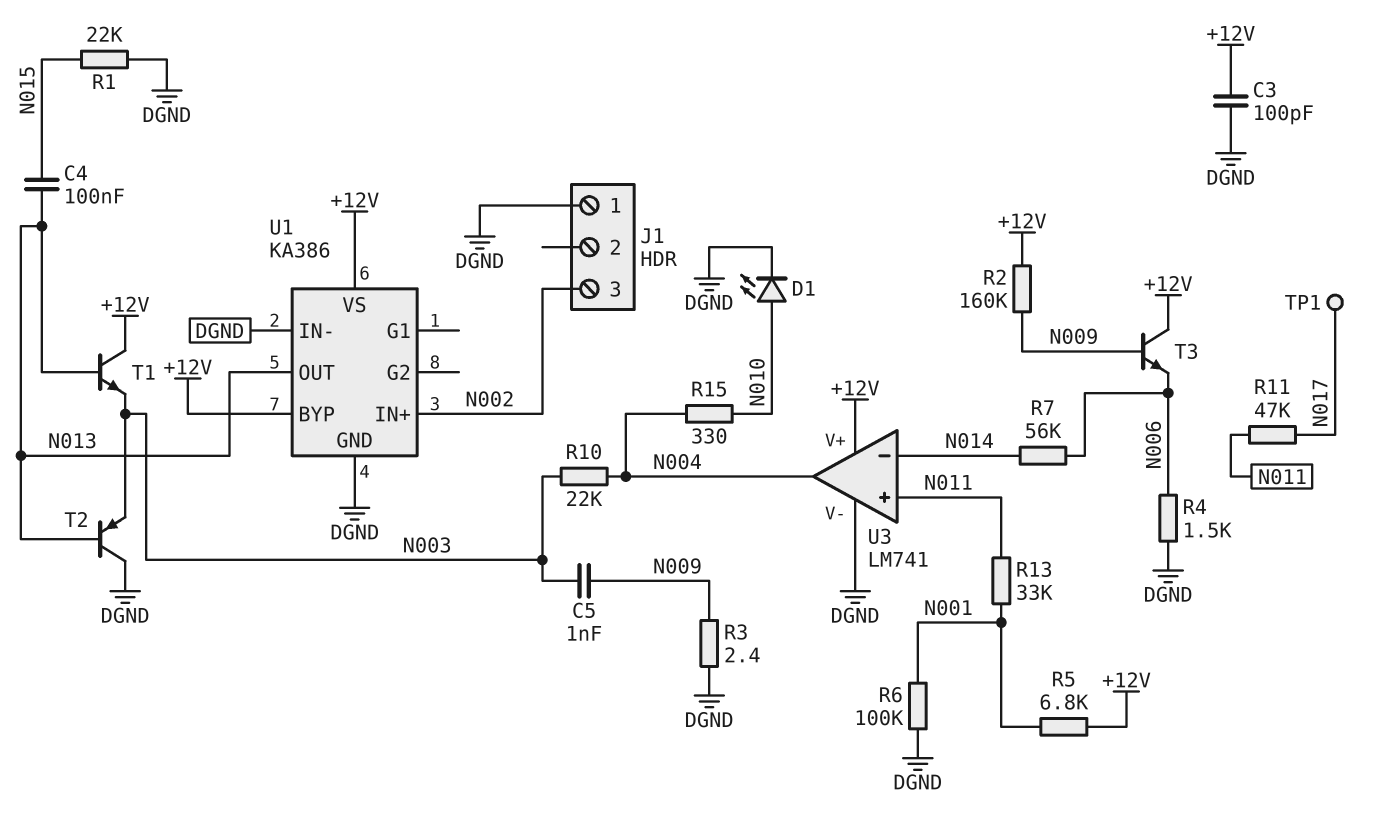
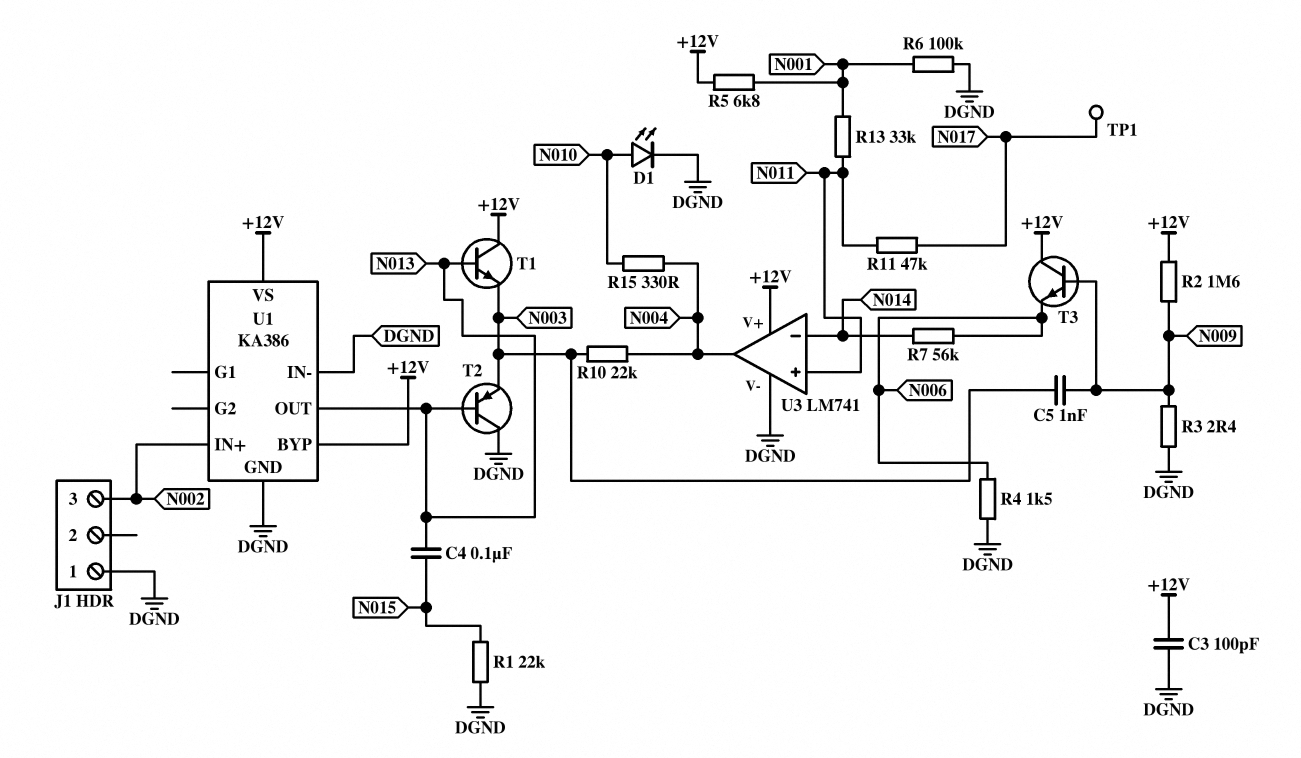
R2: 160k (+12V, N009) -> 1.6M (+12V, N009)

